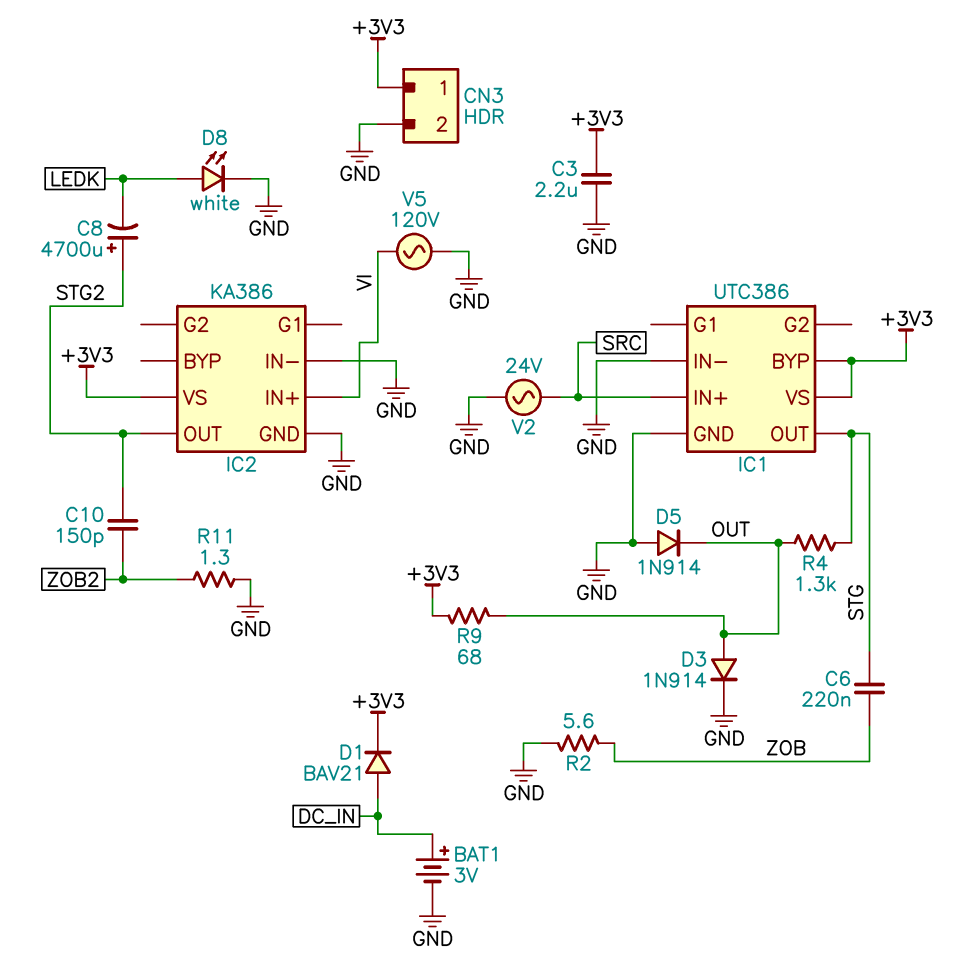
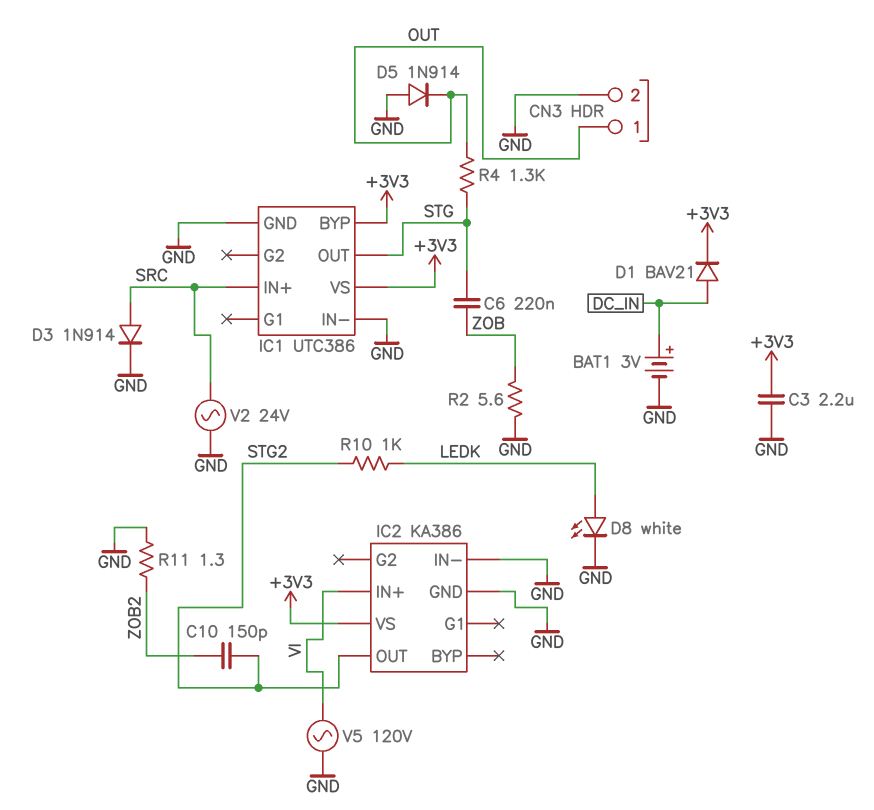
C8: 4700uF (plus STG2, minus LEDK) -> none
CN3 pin 1: +3V3 -> OUT
D3: diode 1N914 (A OUT, K GND) -> diode 1N914 (A SRC, K GND)
R9: 68 (+3V3, OUT) -> none
R10: none -> 1k (LEDK, STG2)

